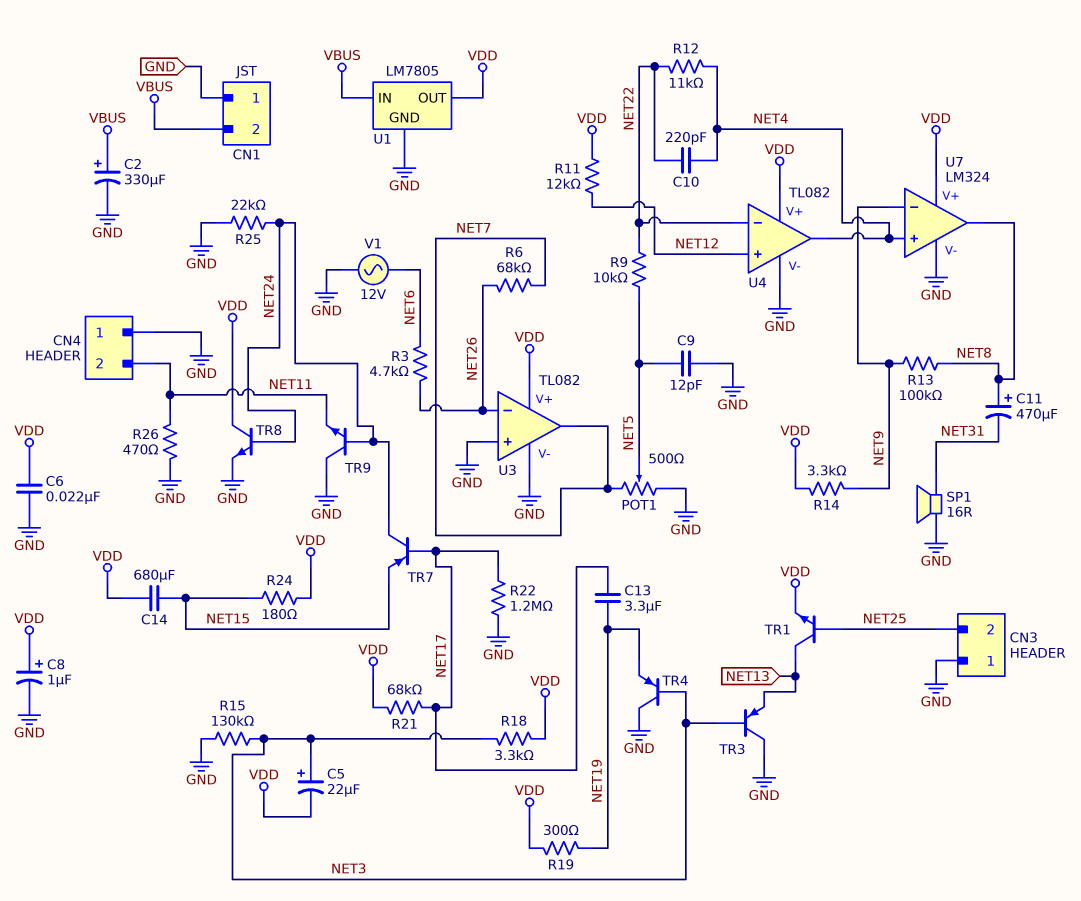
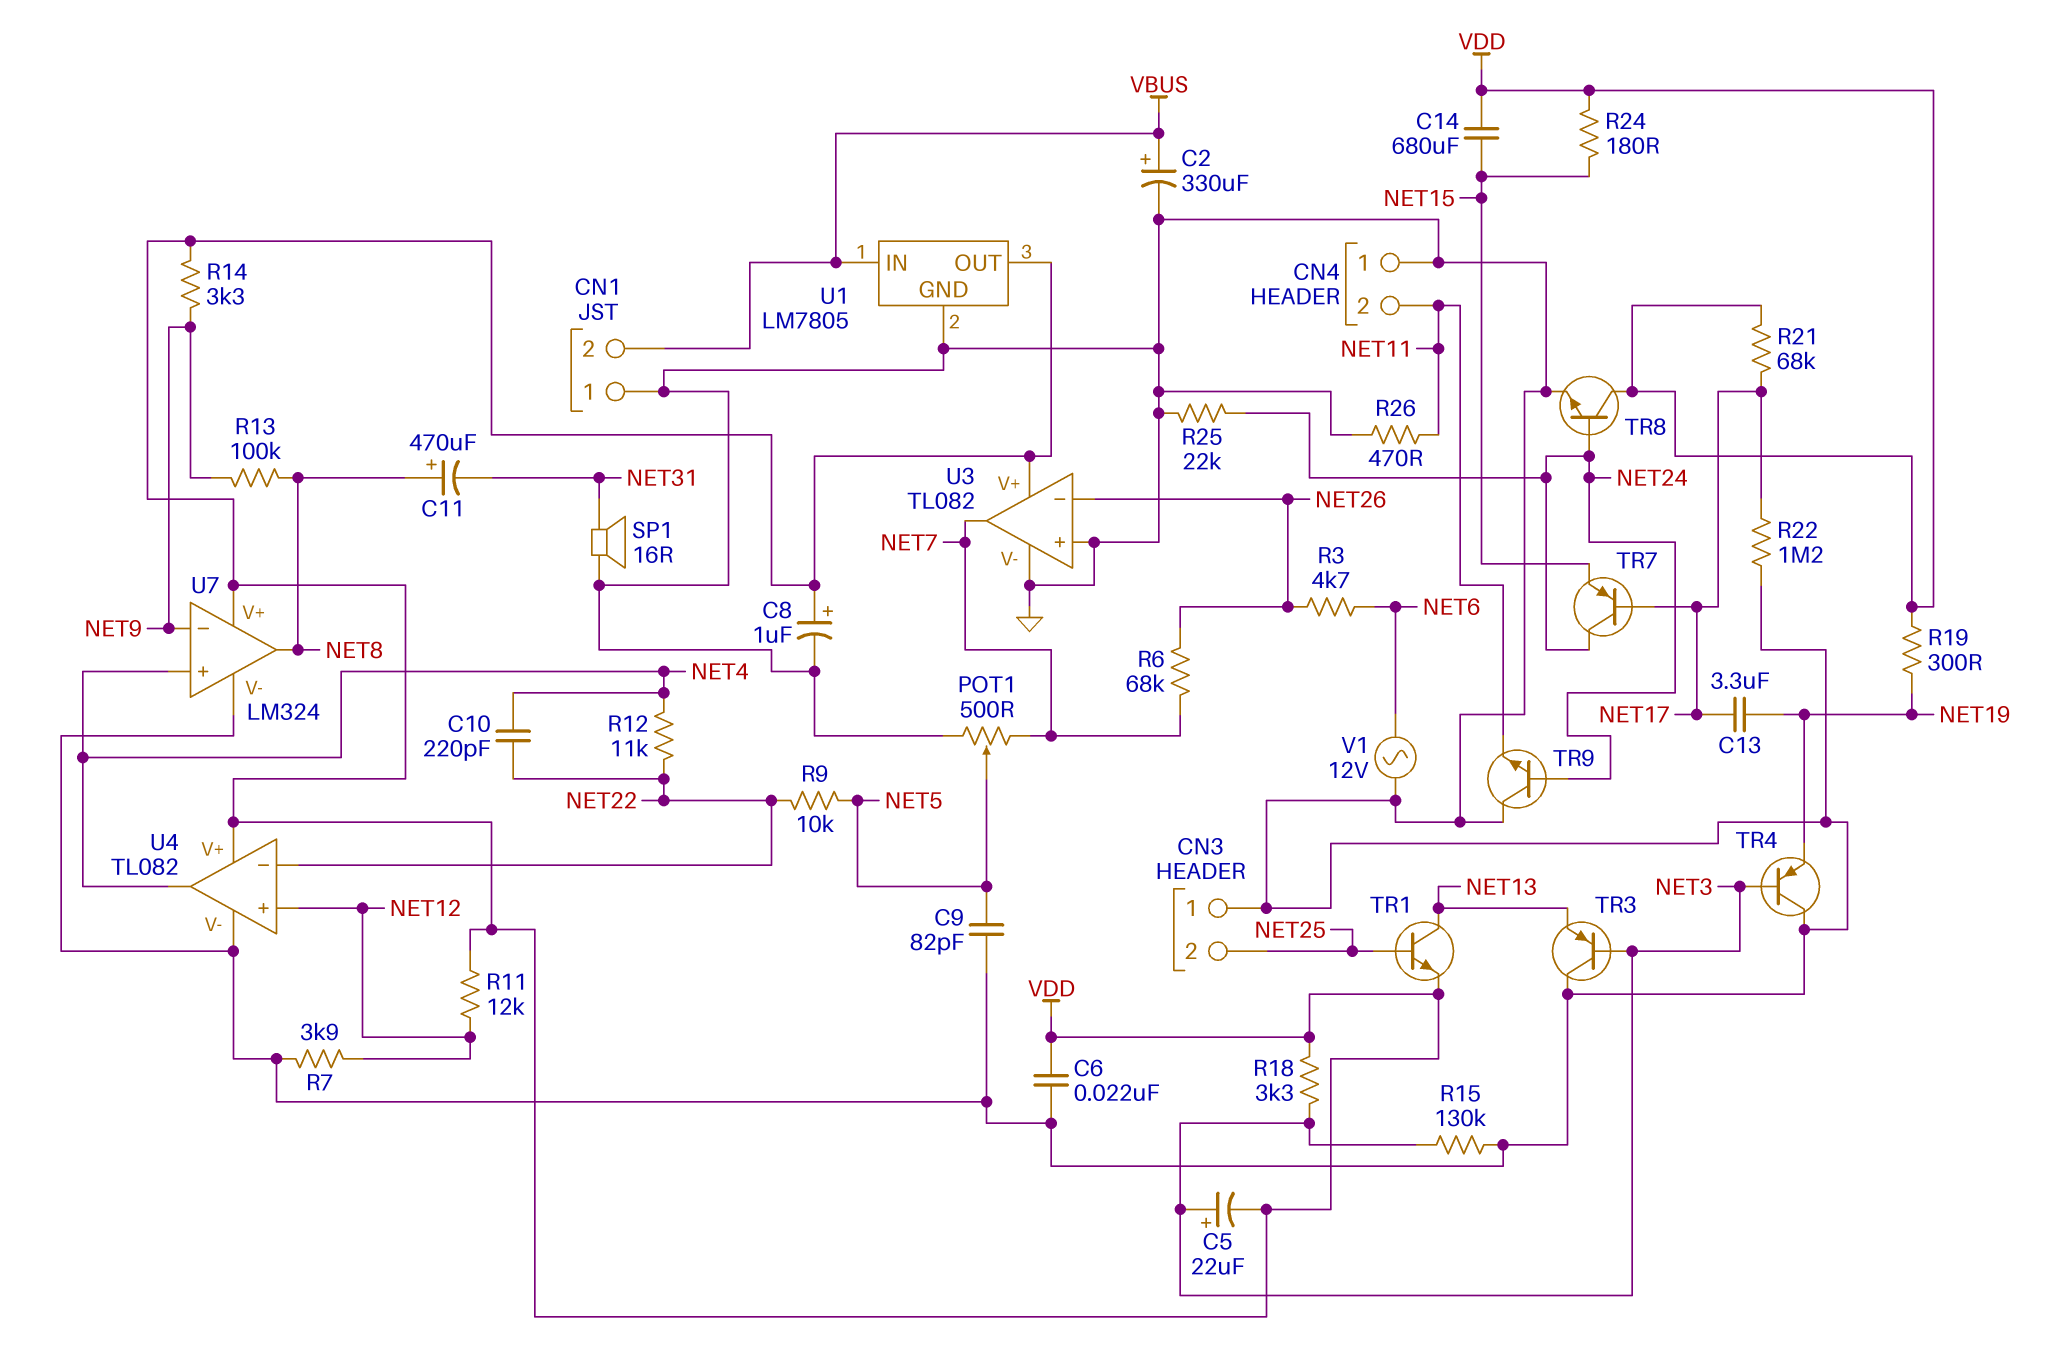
C9: 12pF (GND, NET5) -> 82pF (GND, NET5)
R7: none -> 3.9k (GND, NET12)

